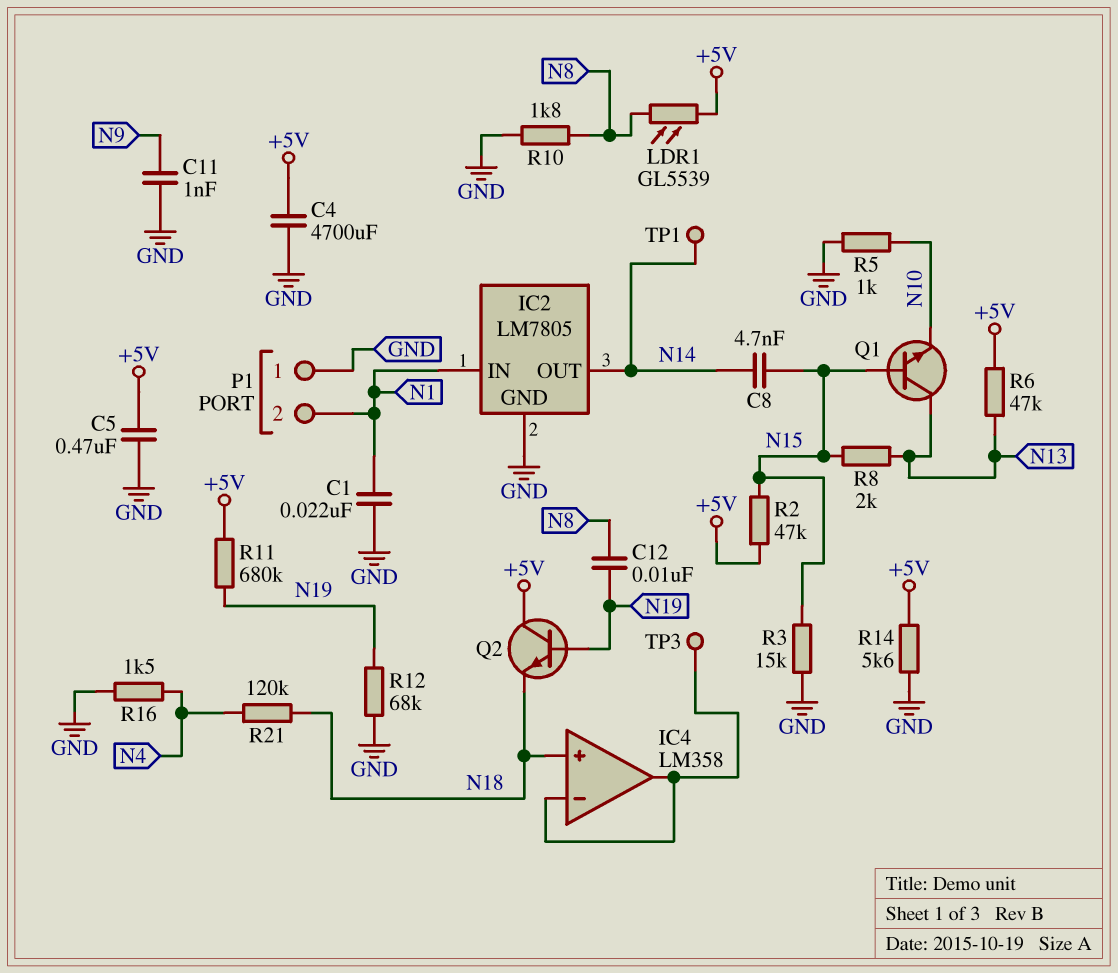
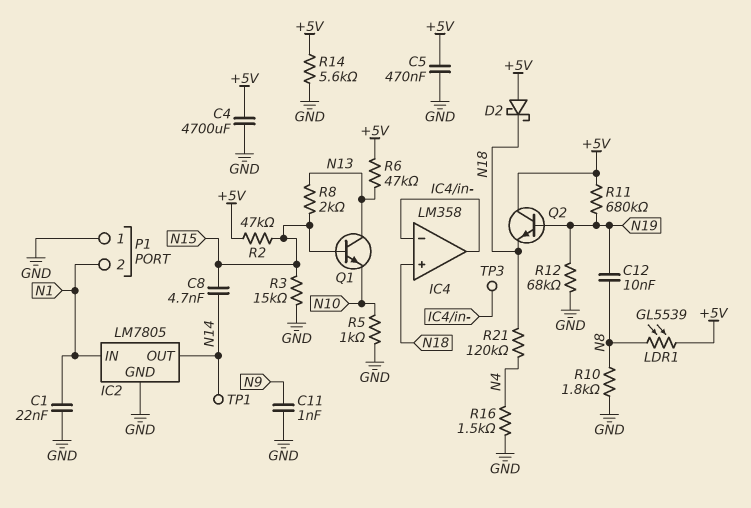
D2: none -> schottky (A +5V, K N18)

